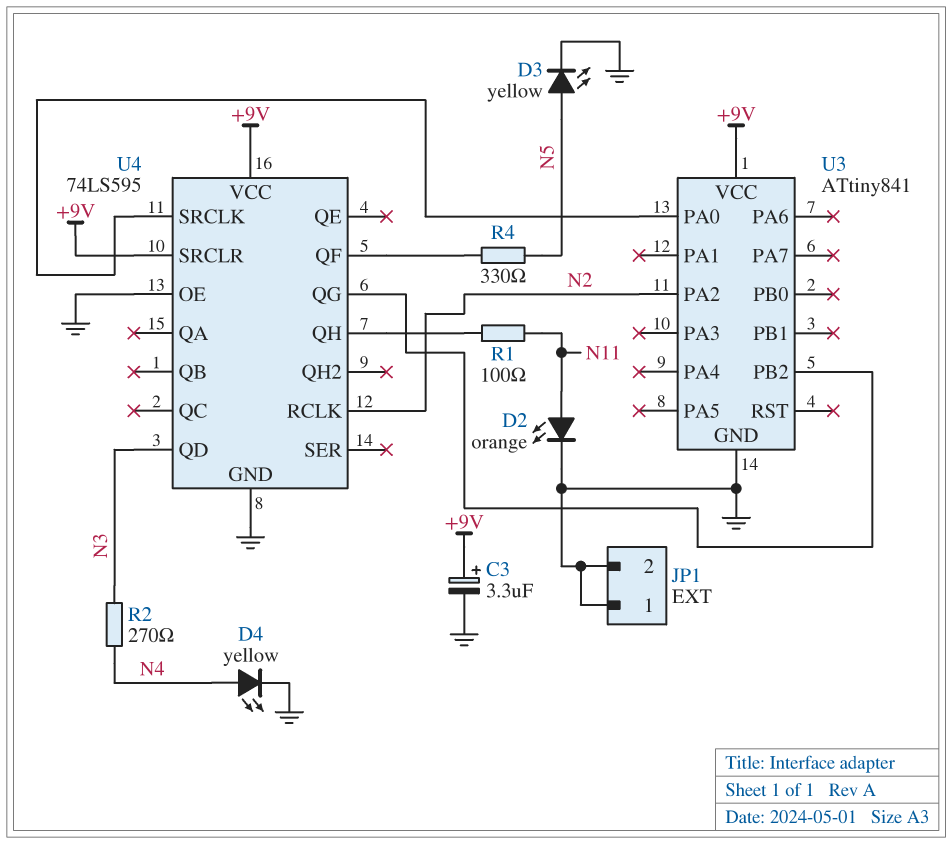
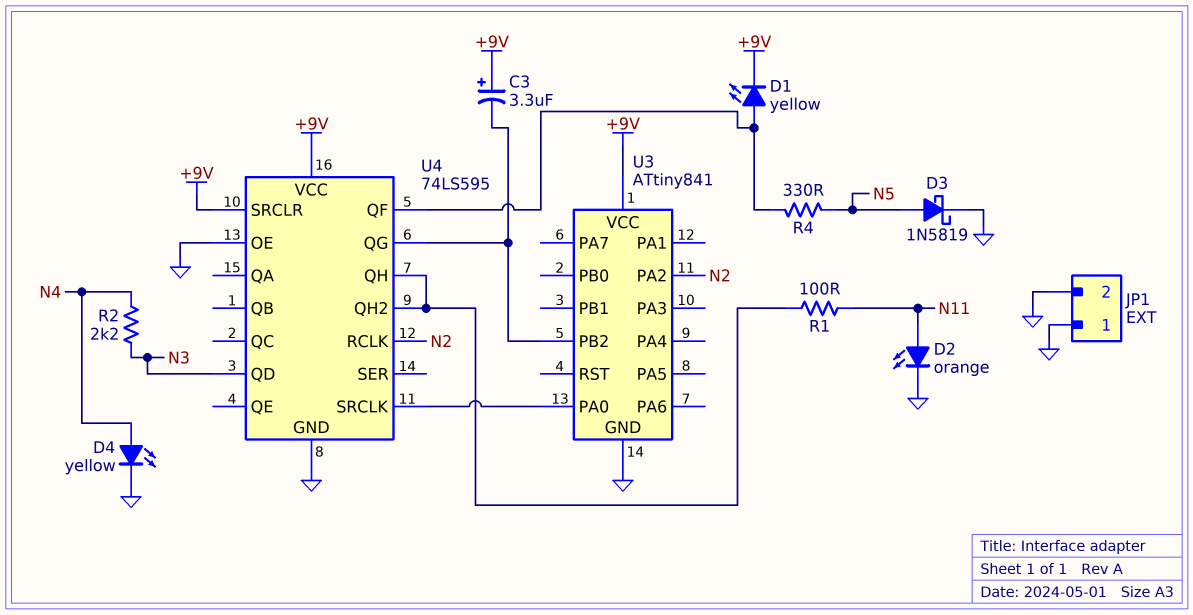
C3: 3.3uF (plus +9V, minus GND) -> 3.3uF (plus +9V, minus U3/PB2)
D1: none -> LED yellow (A U4/QF, K +9V)
D3: LED yellow (A N5, K GND) -> schottky 1N5819 (A N5, K GND)
R2: 270 (N3, N4) -> 2.2k (N3, N4)
U4 pin QH2: none -> U4/QH

